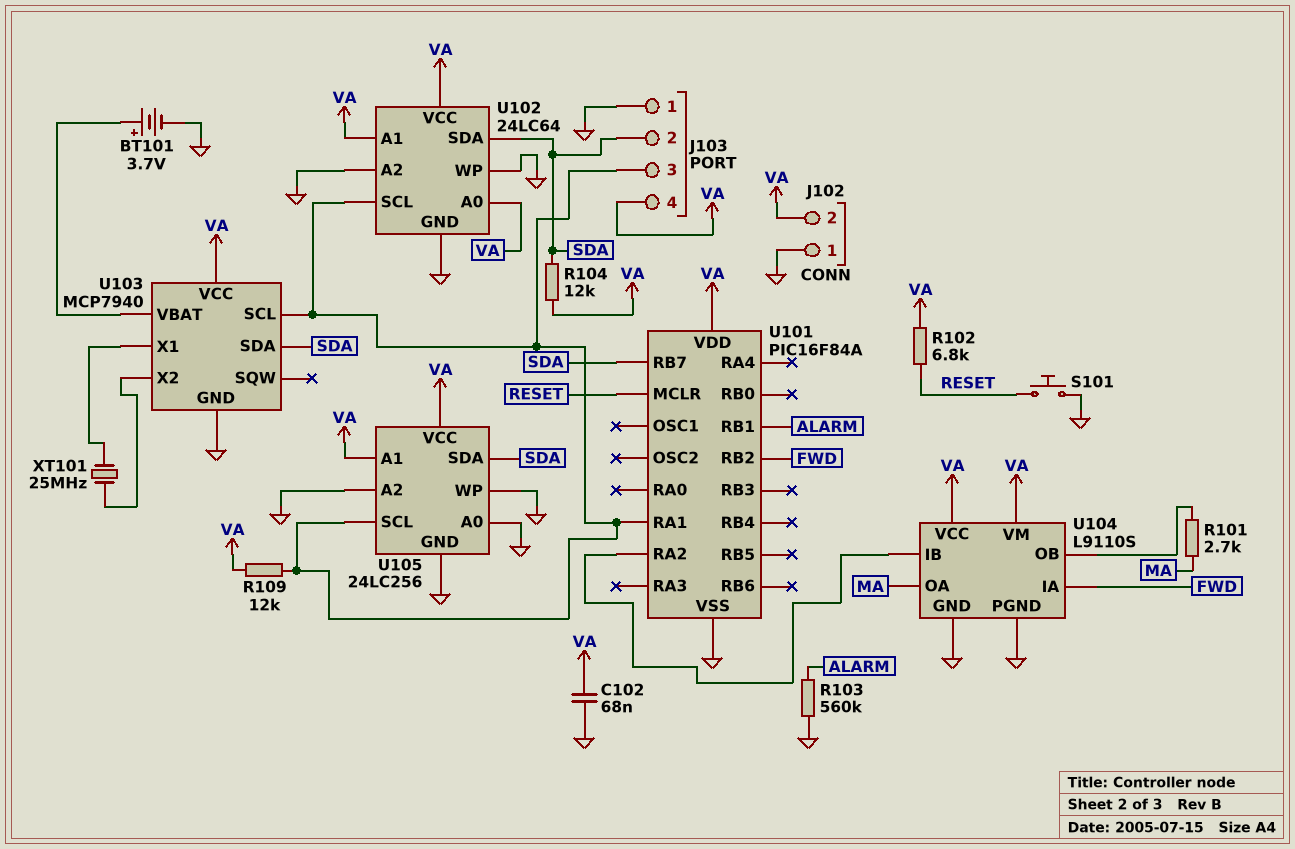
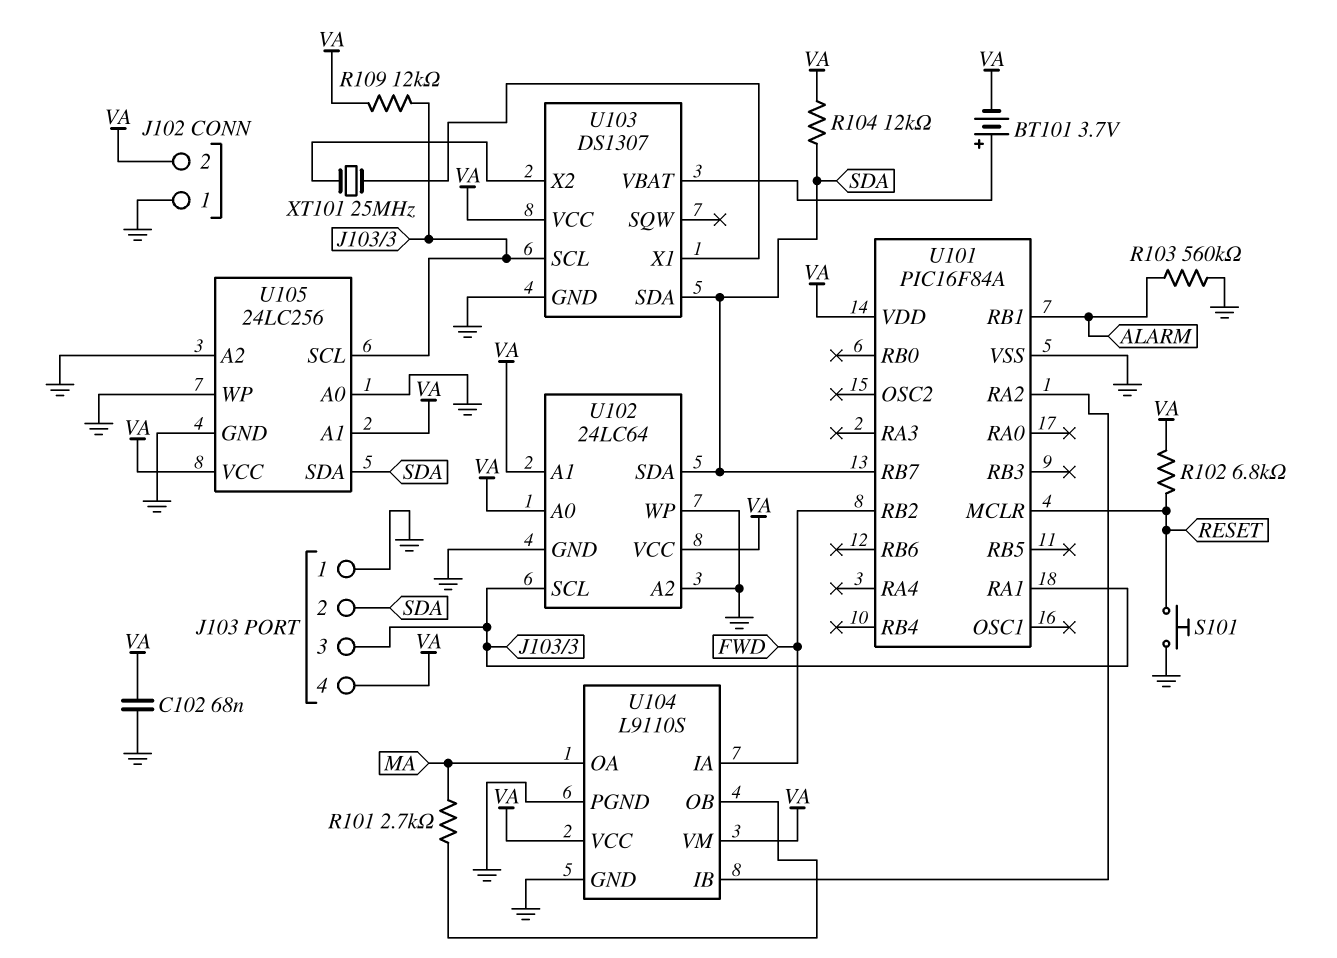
BT101: 3.7V (plus U103/VBAT, minus GND) -> 3.7V (plus U103/VBAT, minus VA)
U103: MCP7940 -> DS1307

